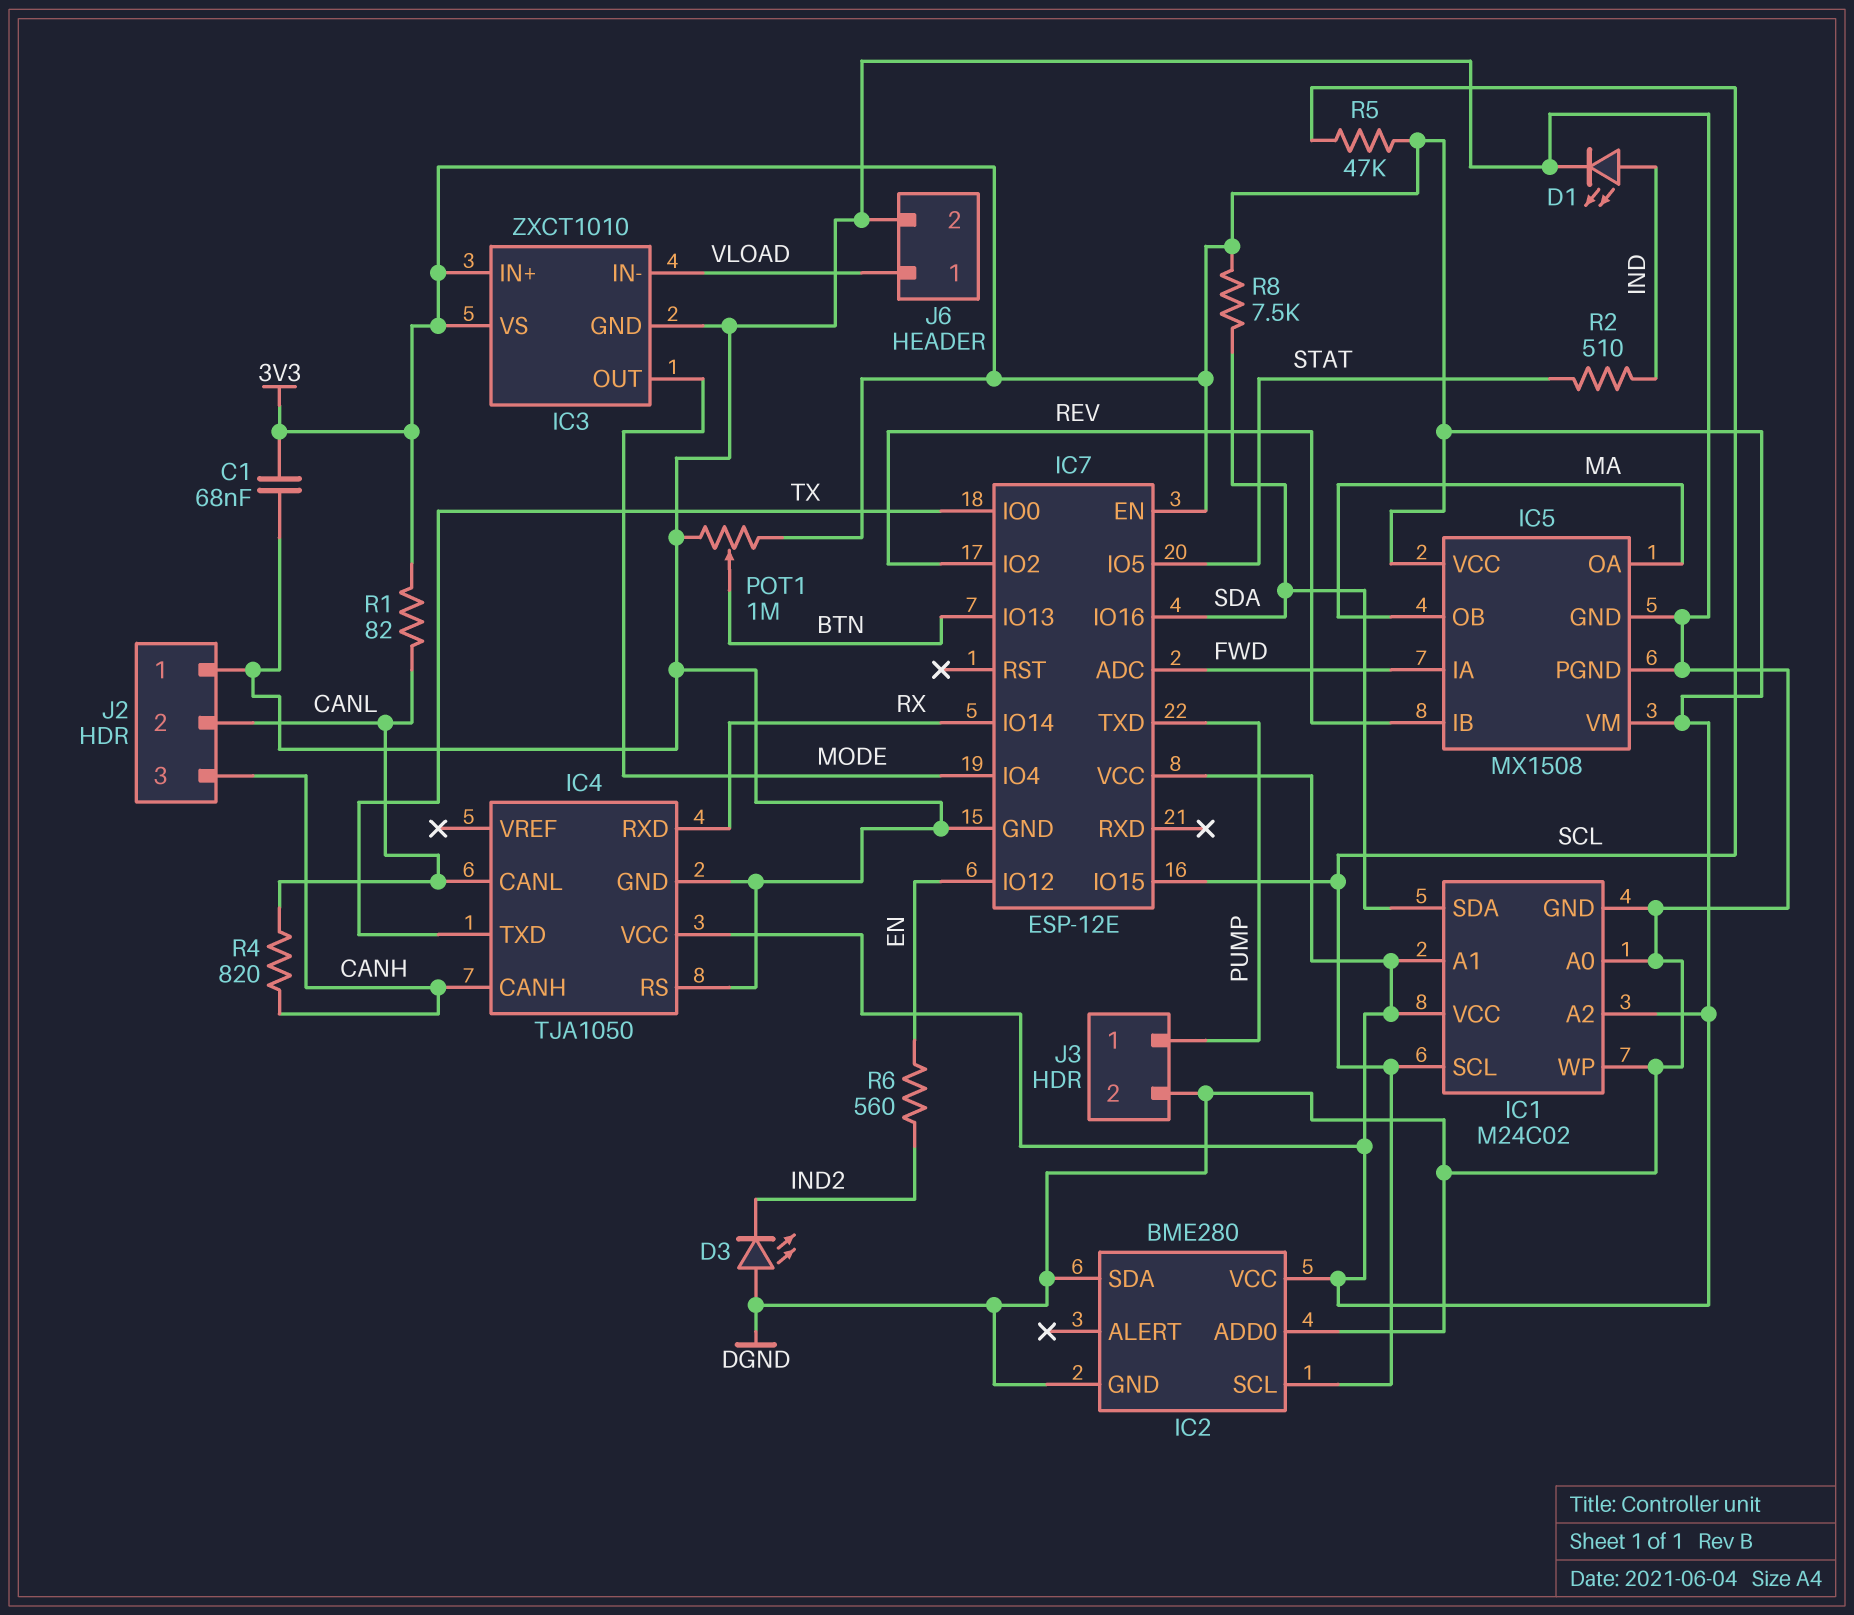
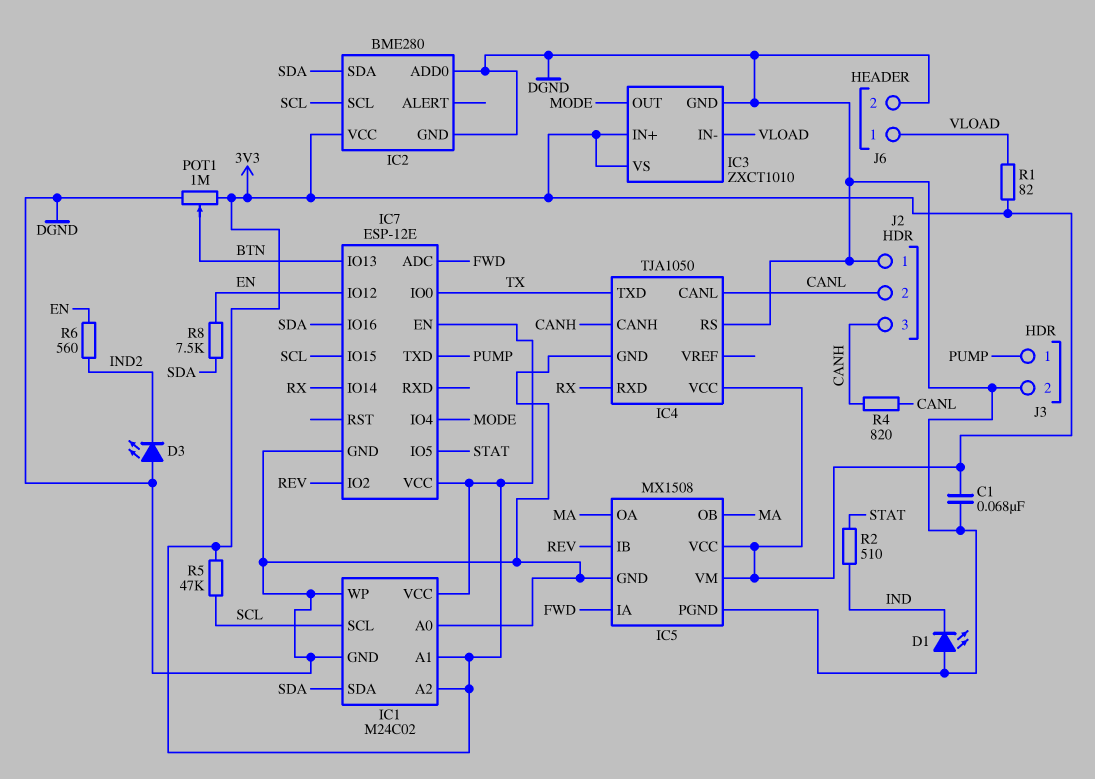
D1: LED (A IND, K DGND) -> LED (A DGND, K IND)
IC2 pin SDA: DGND -> SDA
R1: 82 (3V3, CANL) -> 82 (3V3, VLOAD)
R8: 7.5k (3V3, SDA) -> 7.5k (EN, SDA)

